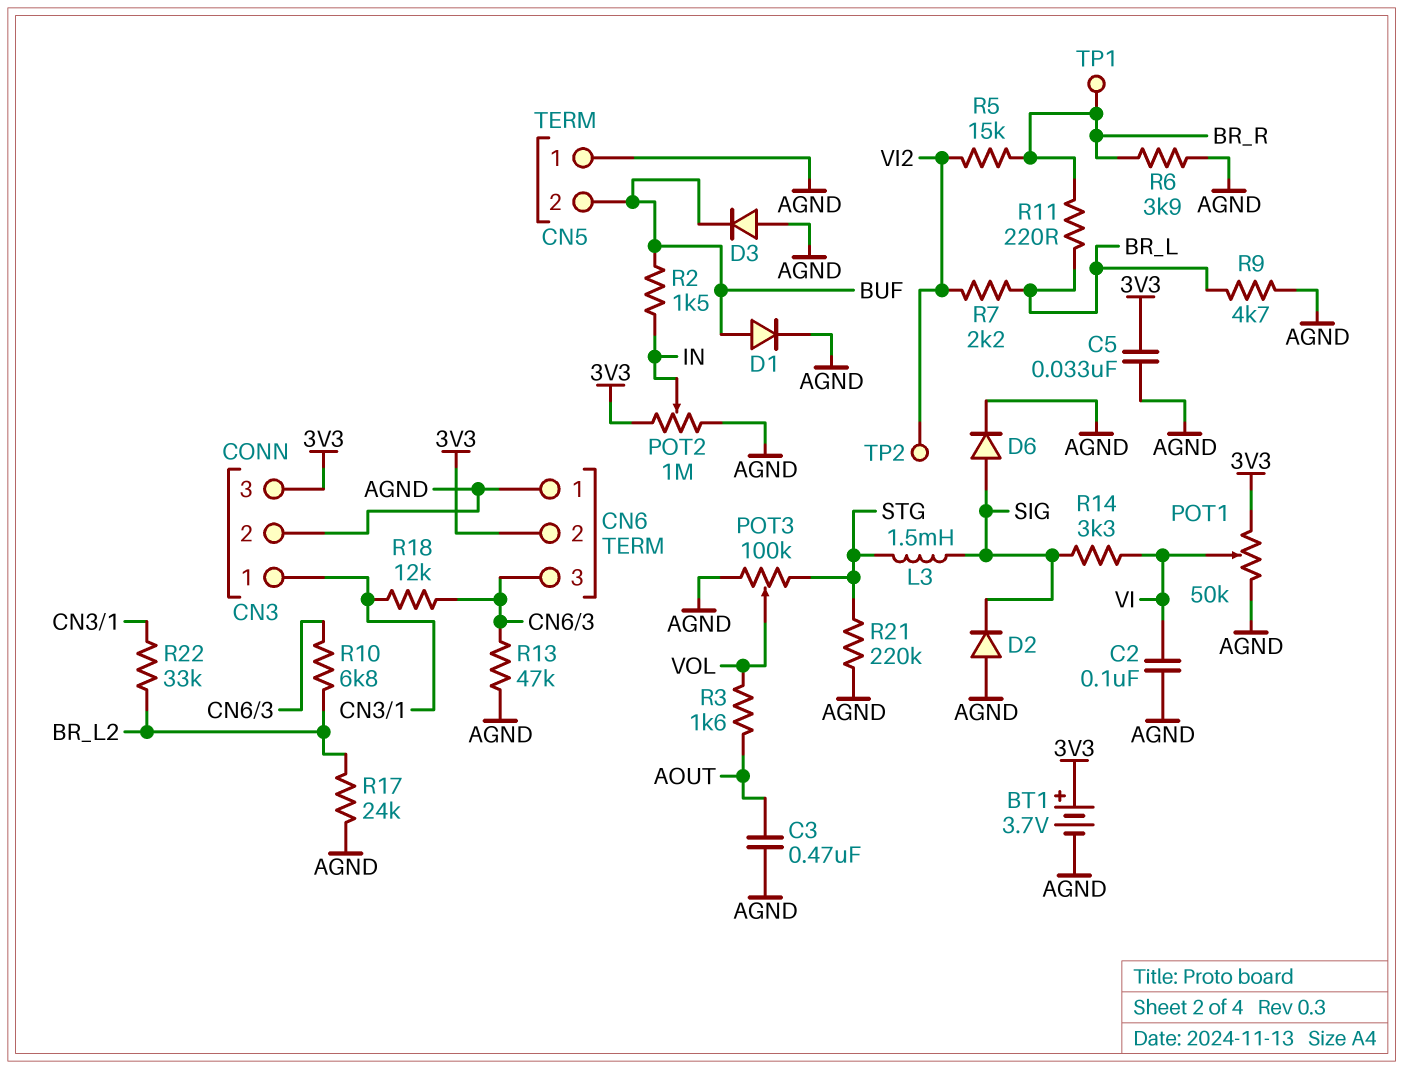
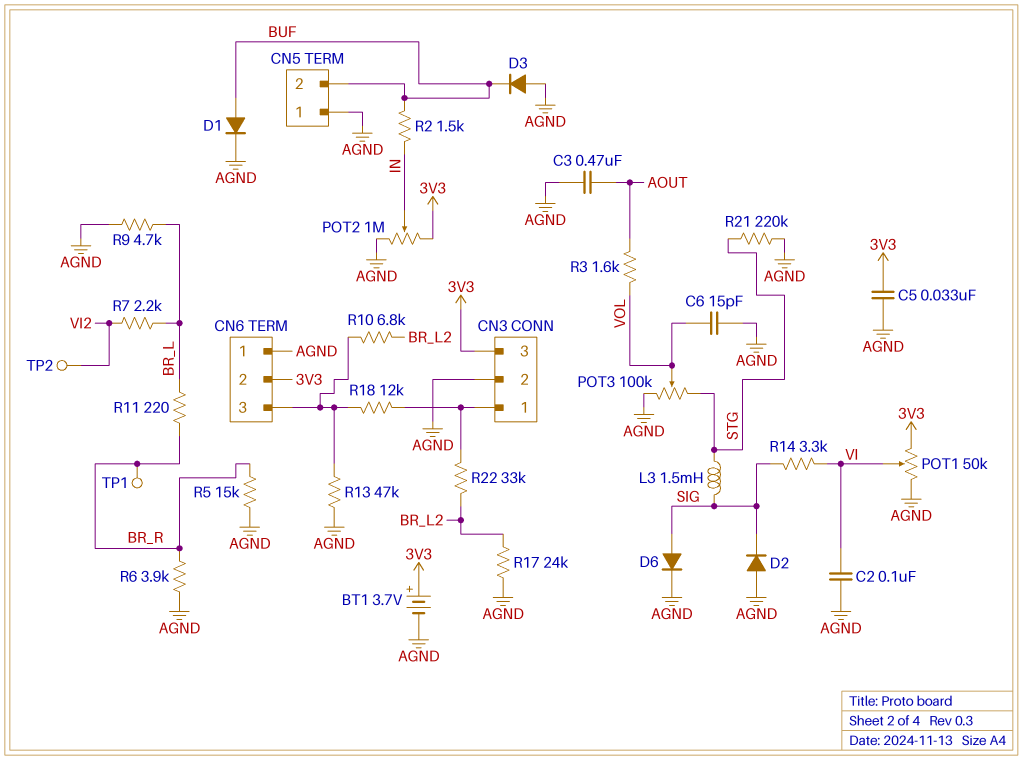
C6: none -> 15pF (AGND, VOL)
R5: 15k (BR_R, VI2) -> 15k (AGND, BR_R)

